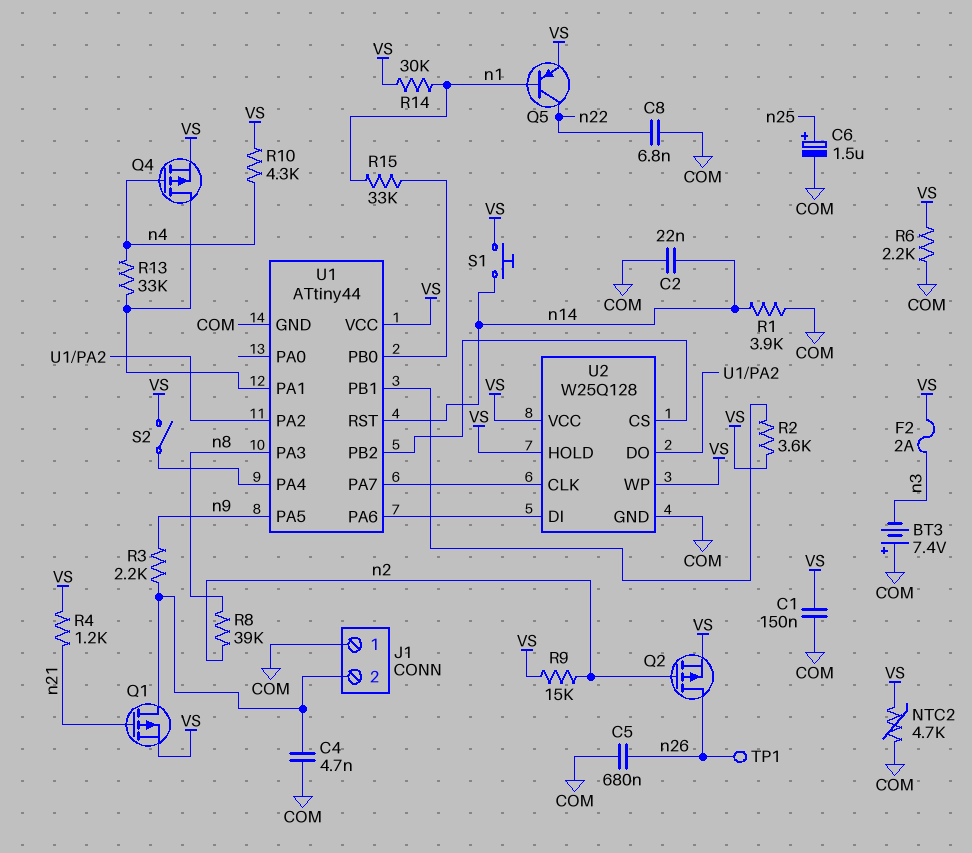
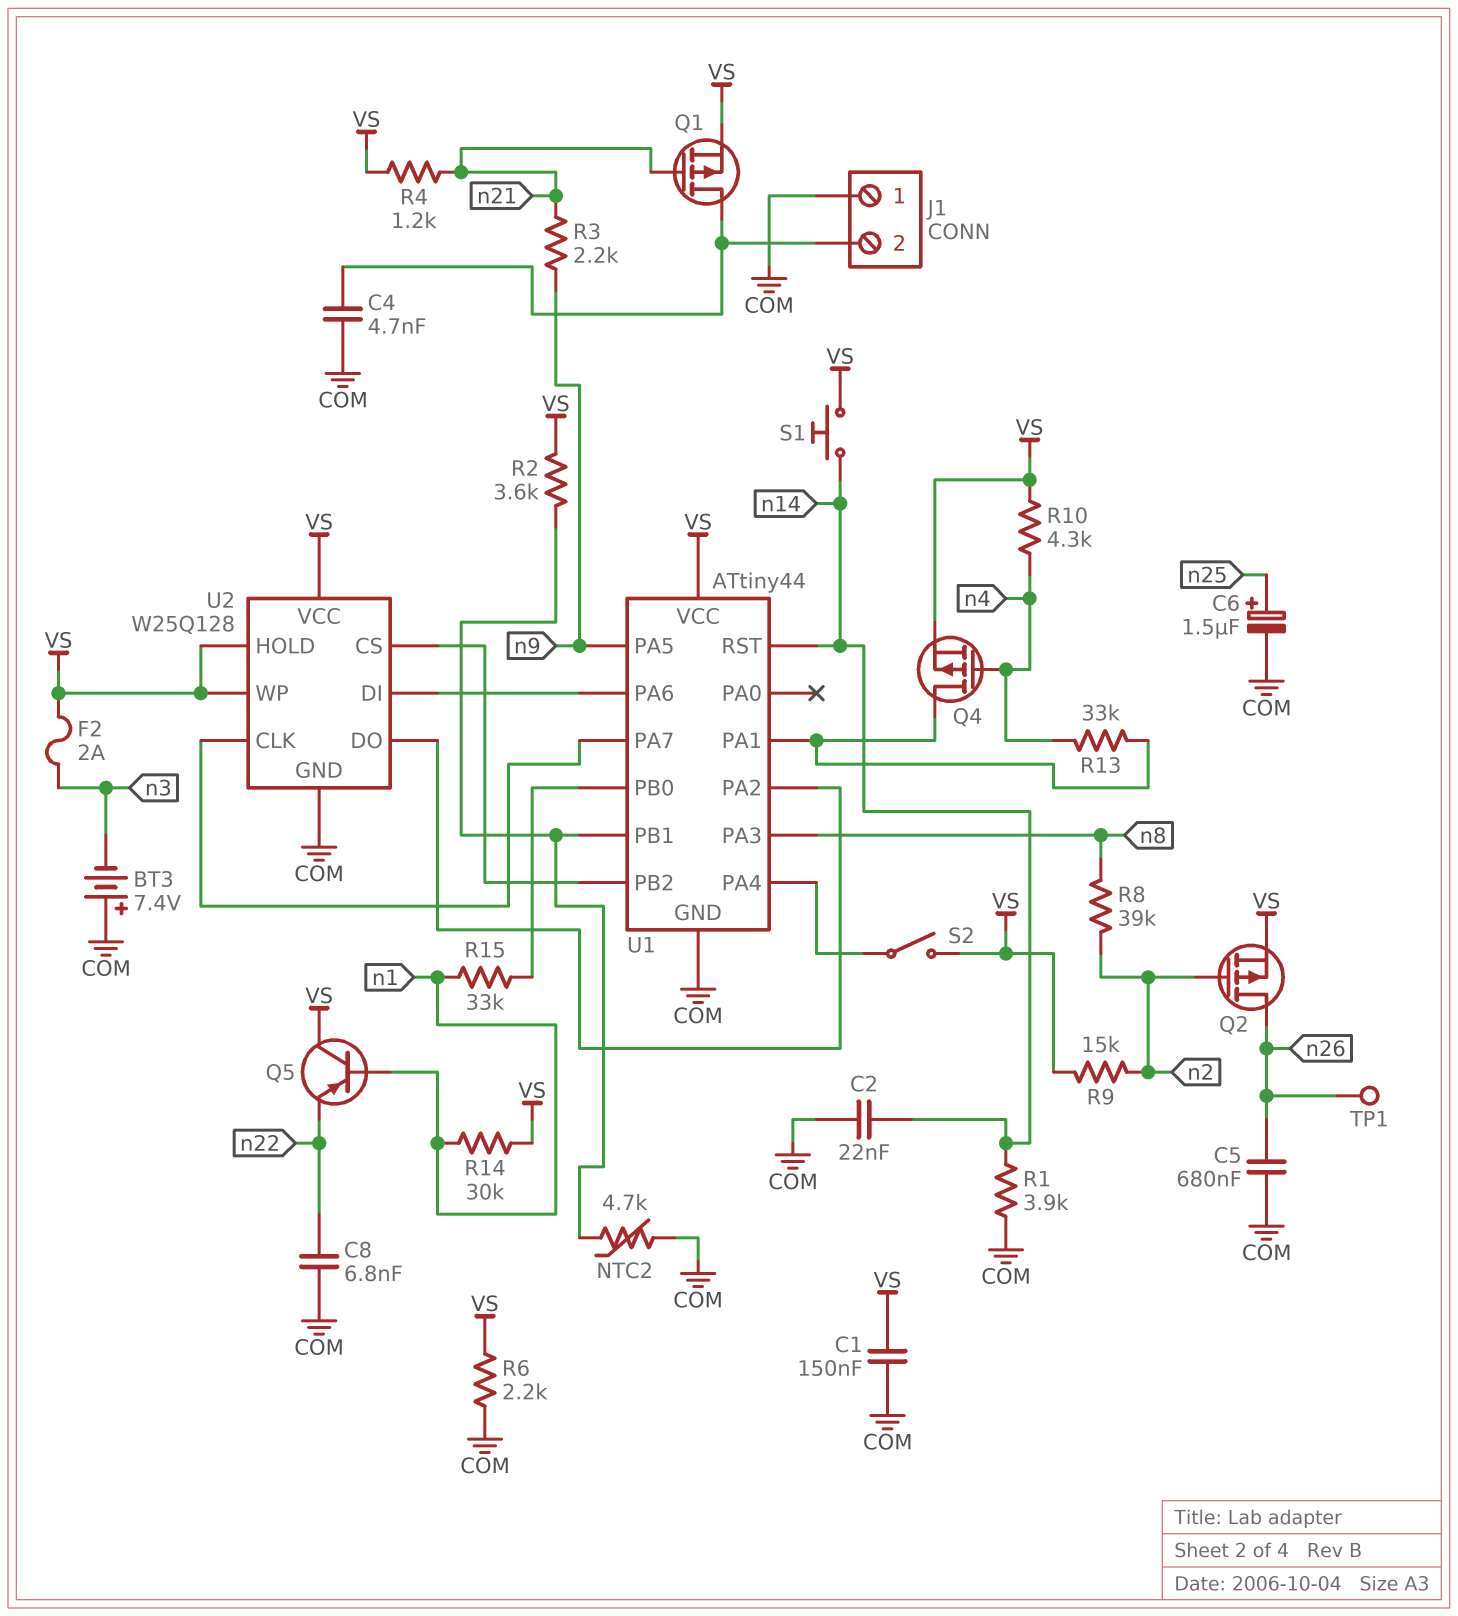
NTC2: 4.7k (COM, VS) -> 4.7k (COM, U1/PB1)
Q5: PNP (B n1, C n22, E VS) -> PNP (B n1, C VS, E n22)
R3: 2.2k (J1/2, n9) -> 2.2k (n9, n21)

